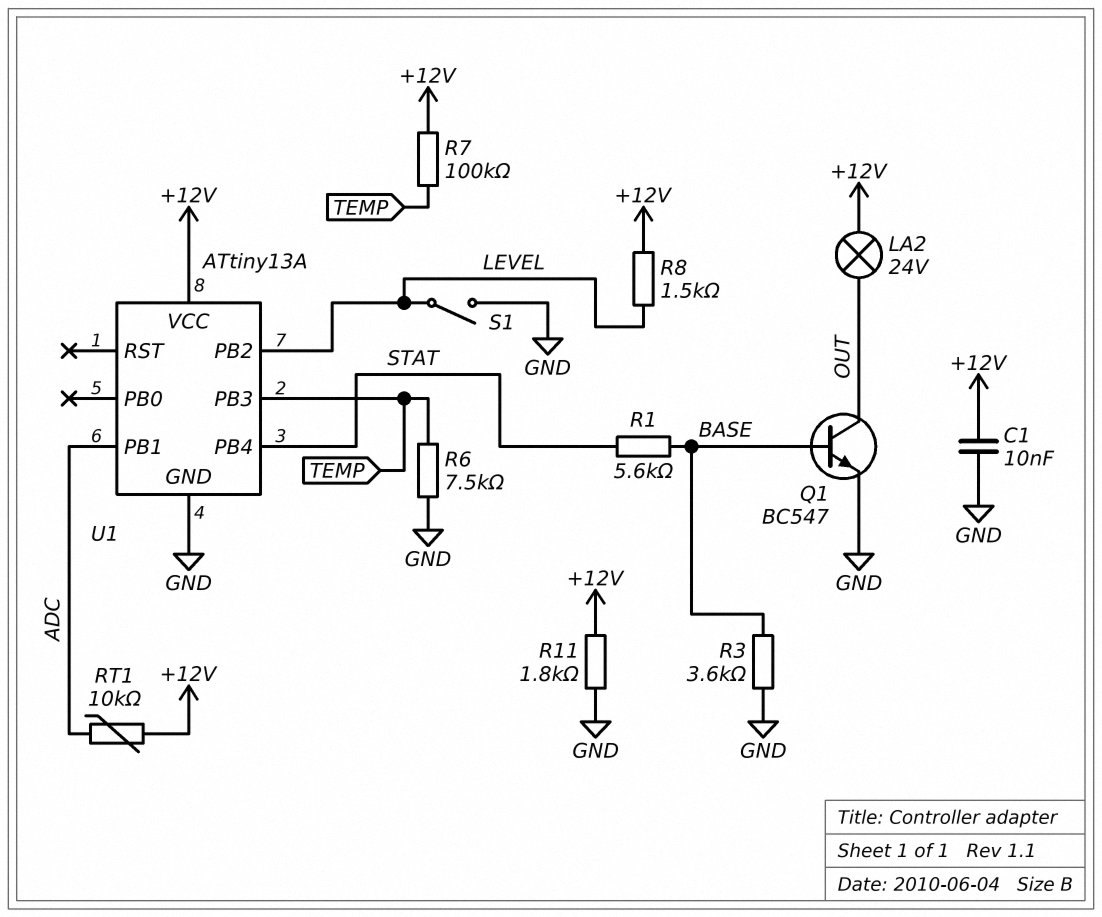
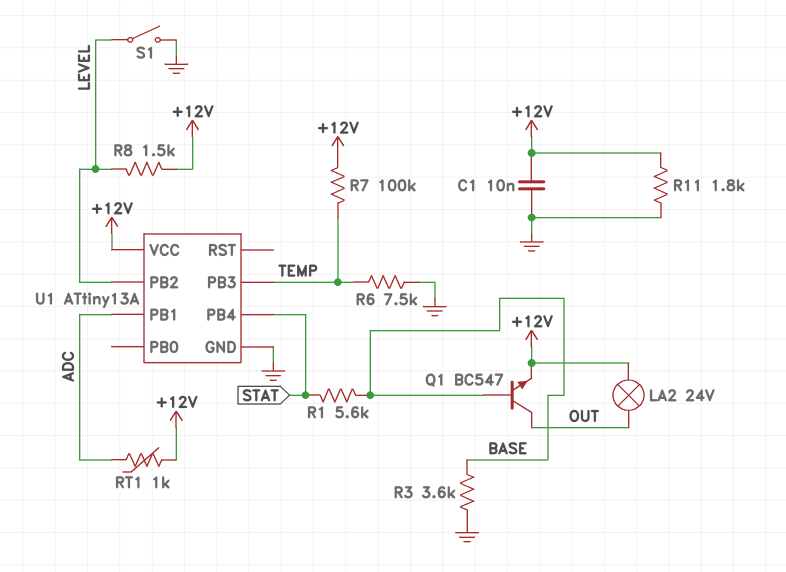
Q1: NPN BC547 (B BASE, C OUT, E GND) -> NPN BC547 (B BASE, C OUT, E +12V)
RT1: 10k (+12V, ADC) -> 1k (+12V, ADC)

